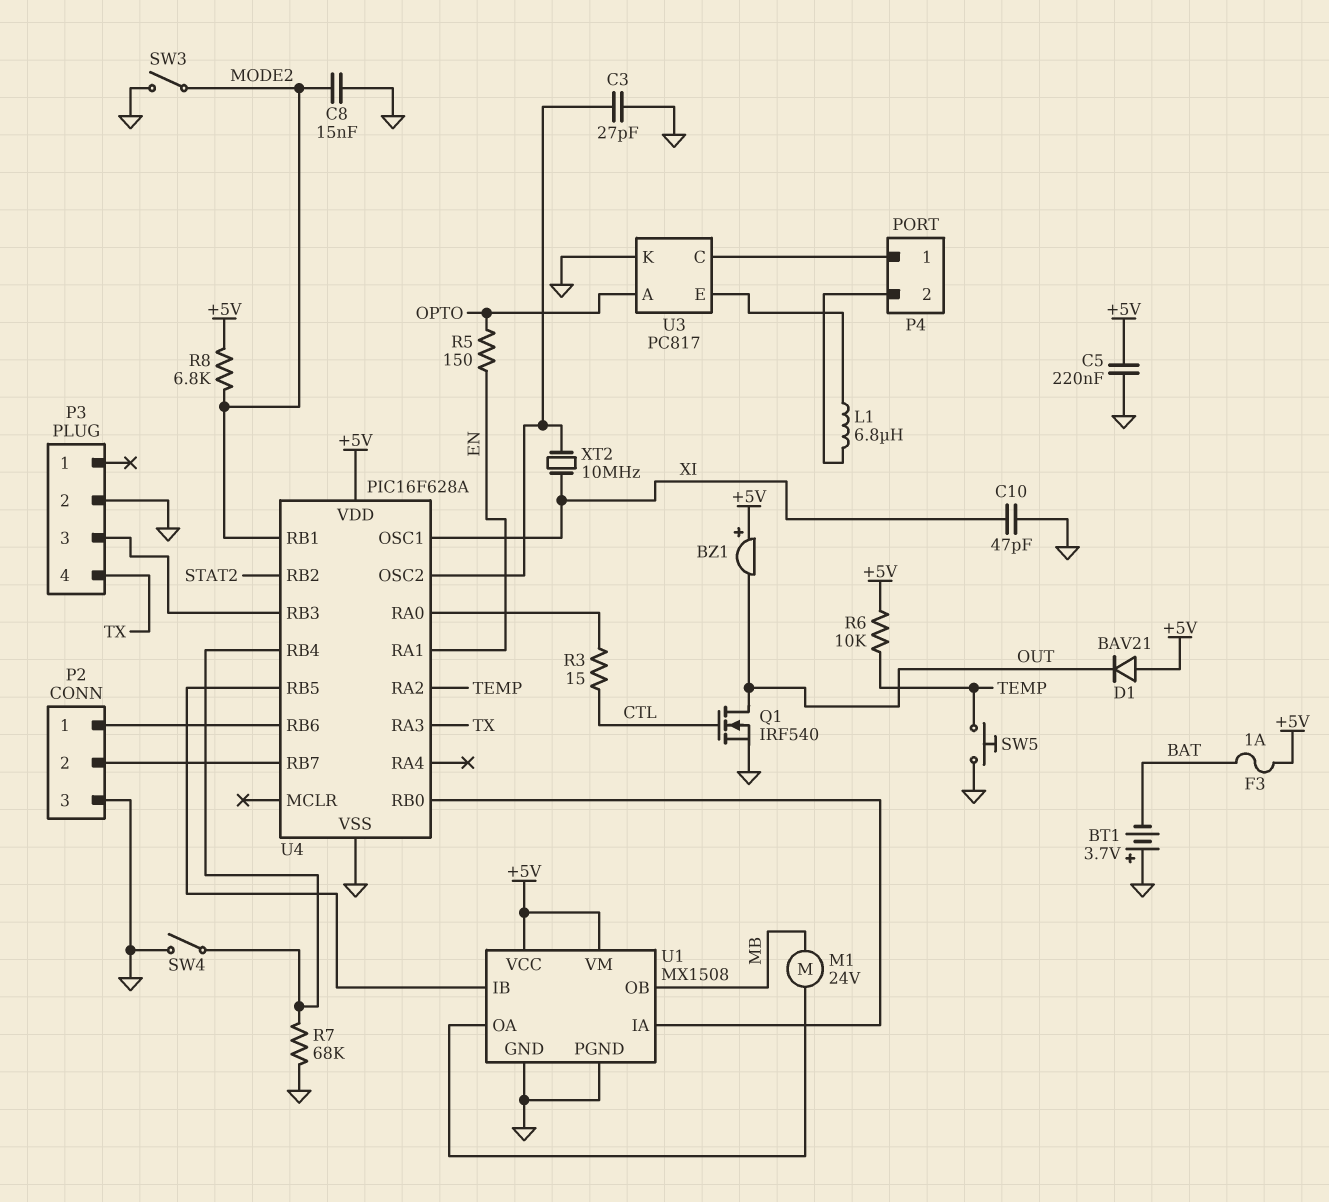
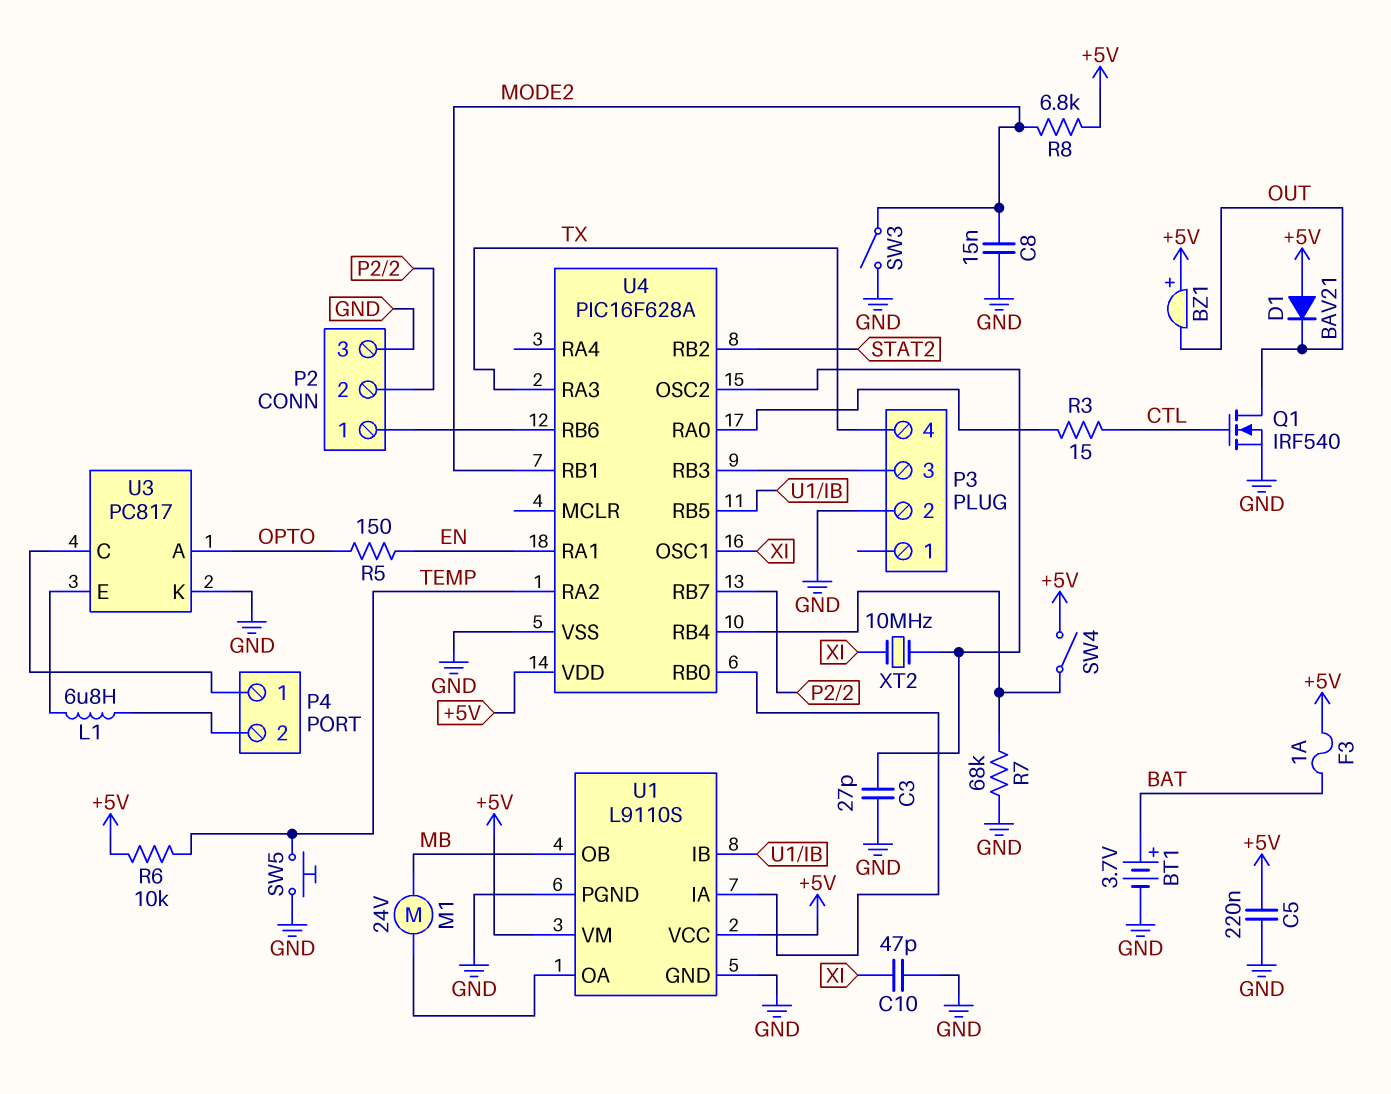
BT1: 3.7V (plus GND, minus BAT) -> 3.7V (plus BAT, minus GND)
SW4: switch (GND, U4/RB4) -> switch (+5V, U4/RB4)
U1: MX1508 -> L9110S

